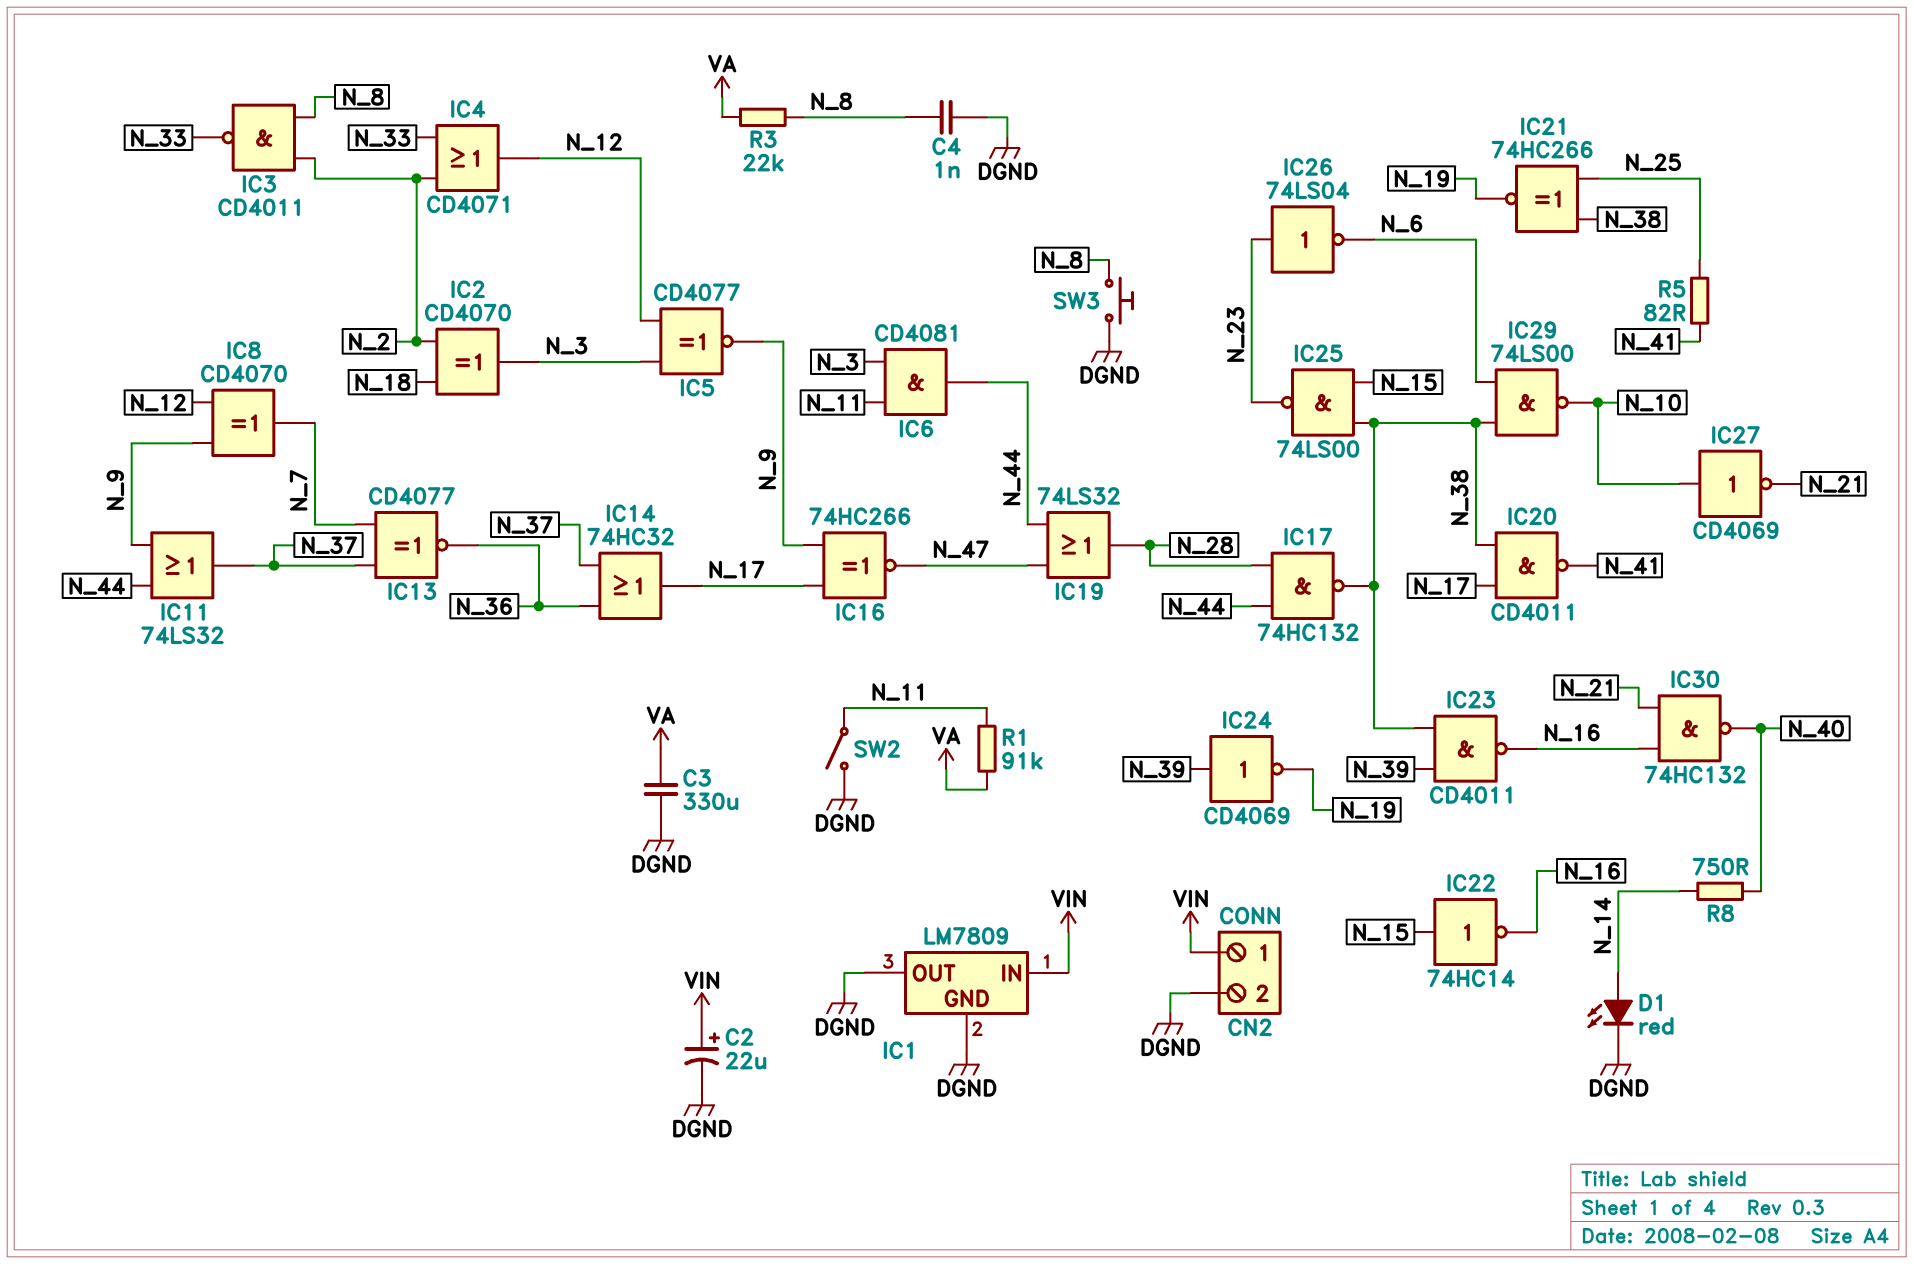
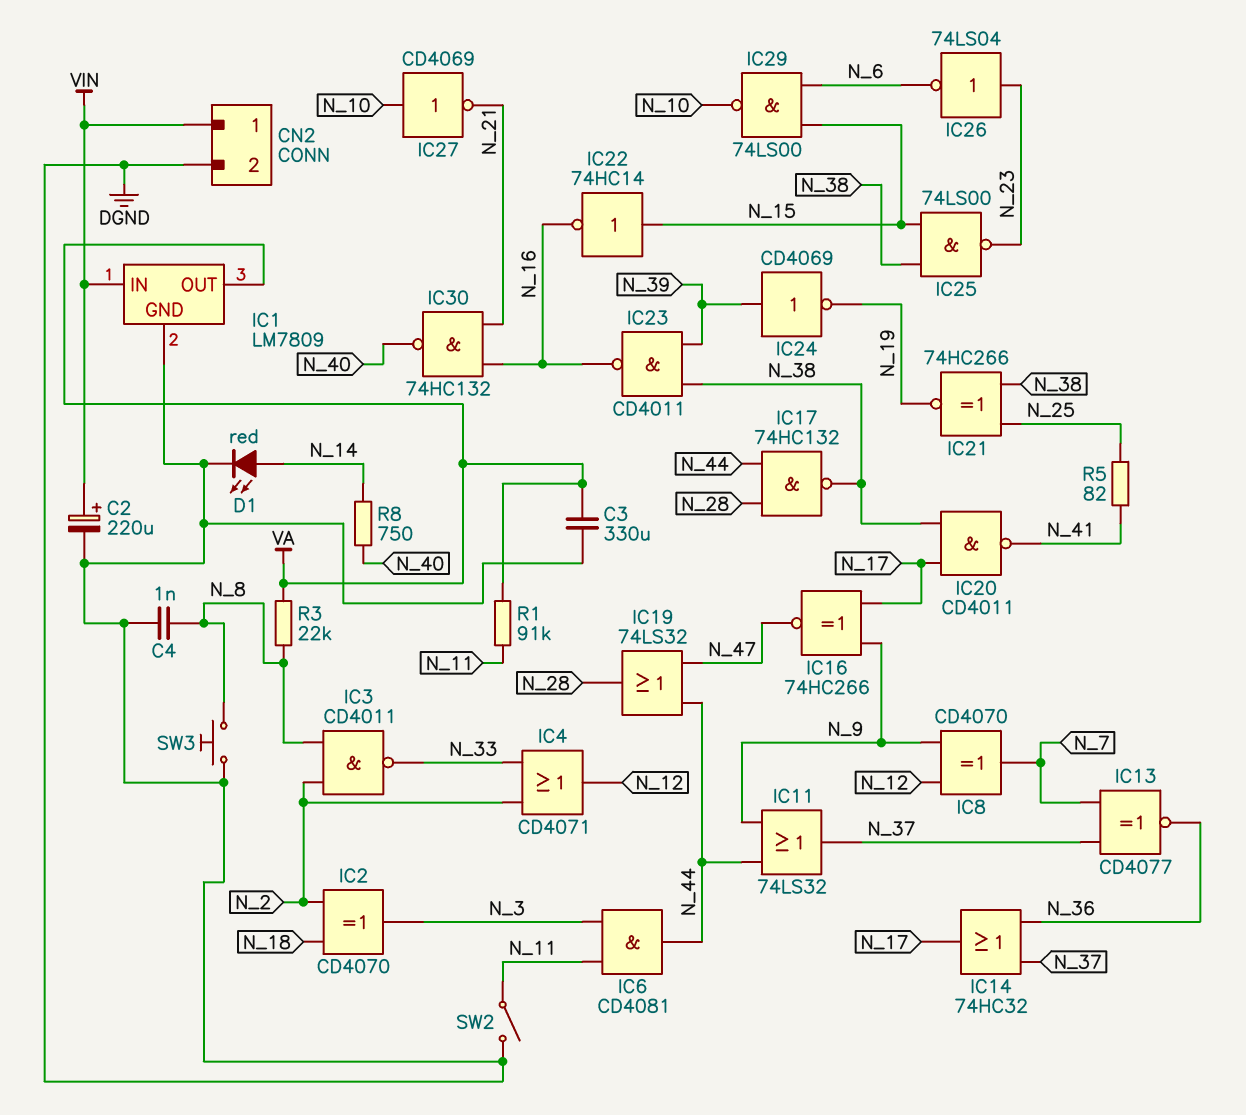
C2: 22uF (plus VIN, minus DGND) -> 220uF (plus VIN, minus DGND)
IC1 pin OUT: DGND -> VA
IC5: XNOR CD4077 (in N_3, in N_12, out N_9) -> none
IC29: NAND 74LS00 (in N_6, in N_38, out N_10) -> NAND 74LS00 (in N_6, in N_15, out N_10)

